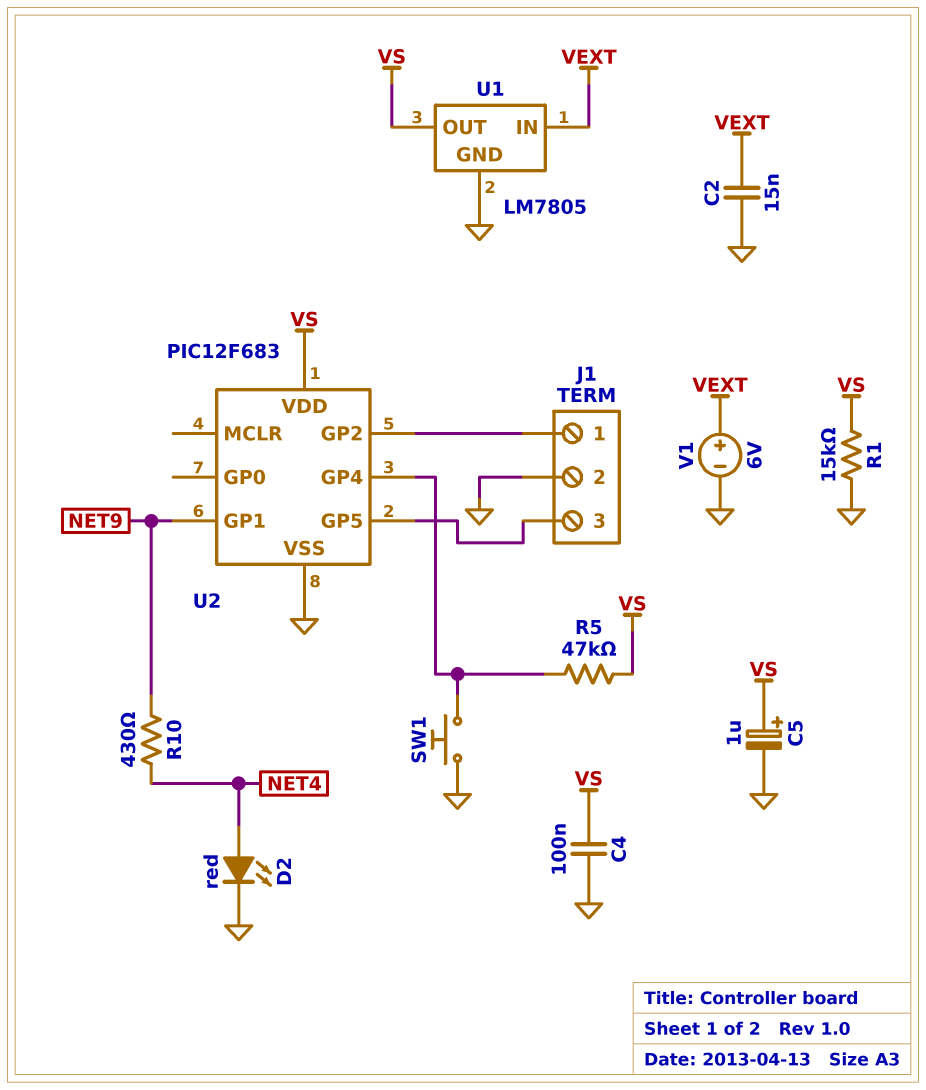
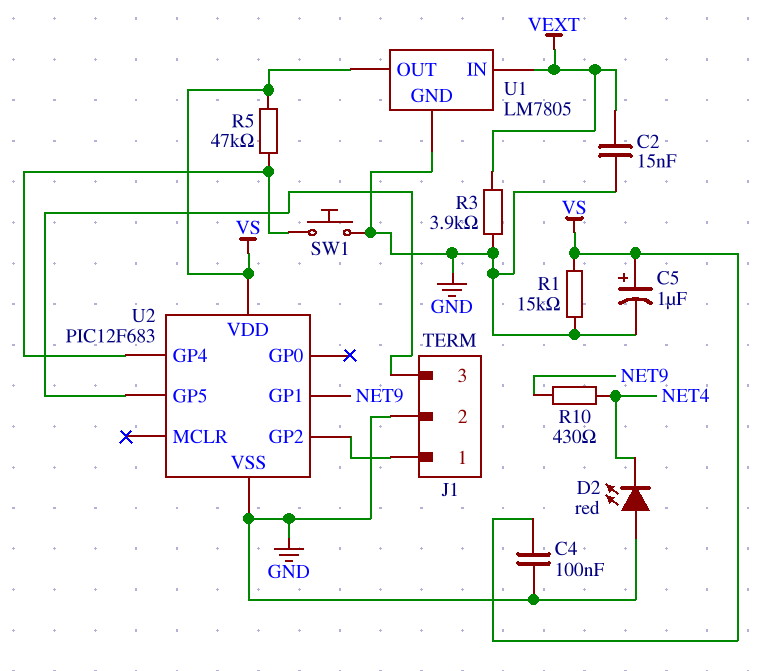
D2: LED red (A NET4, K GND) -> LED red (A GND, K NET4)
R3: none -> 3.9k (GND, VEXT)
V1: 6V (plus VEXT, minus GND) -> none

